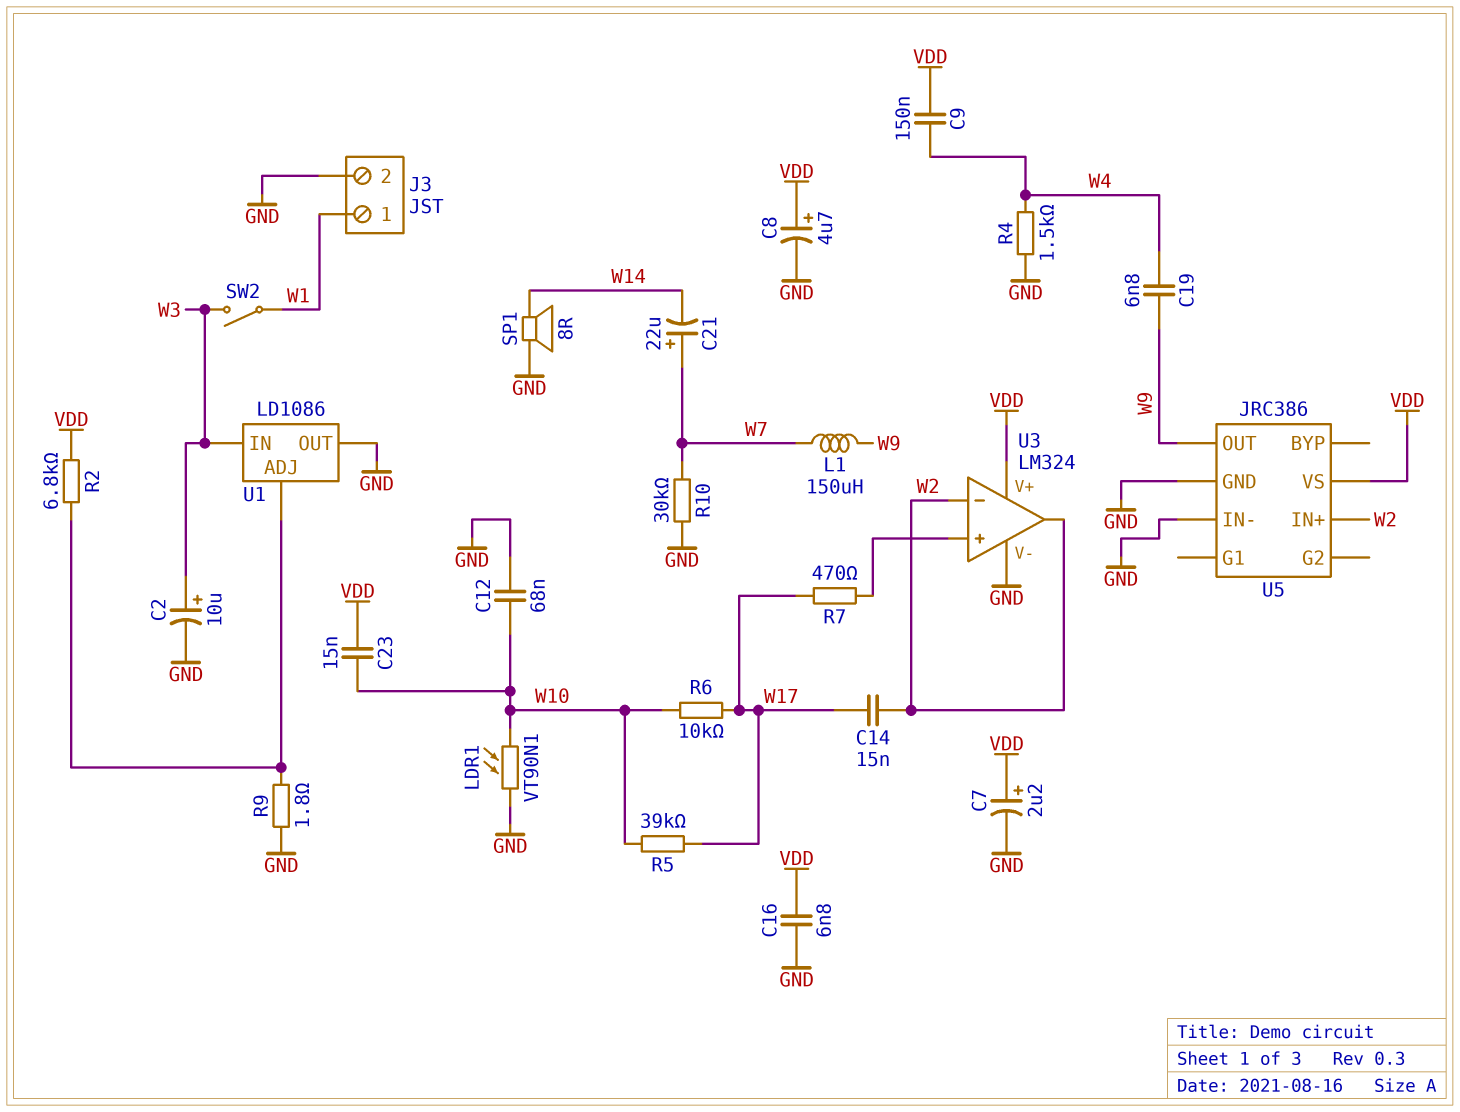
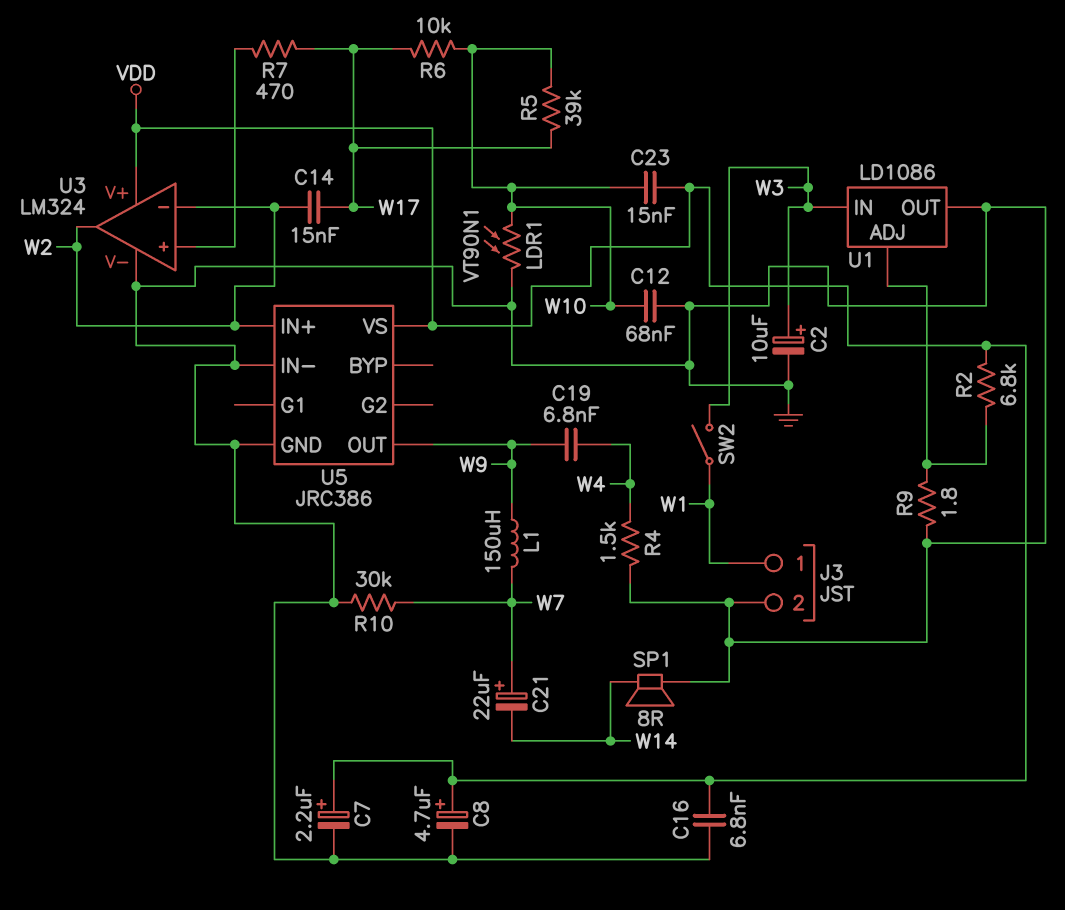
C9: 150nF (VDD, W4) -> none

